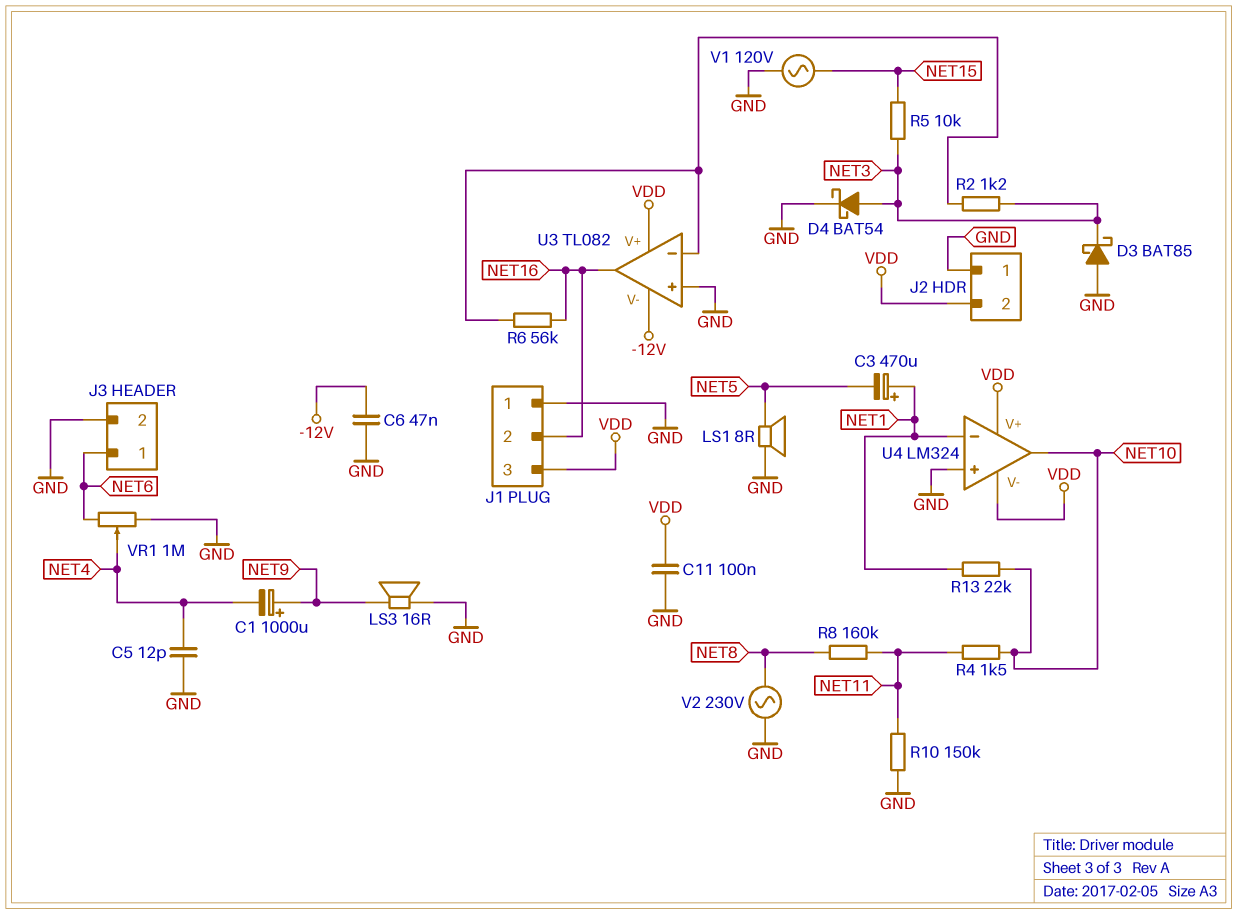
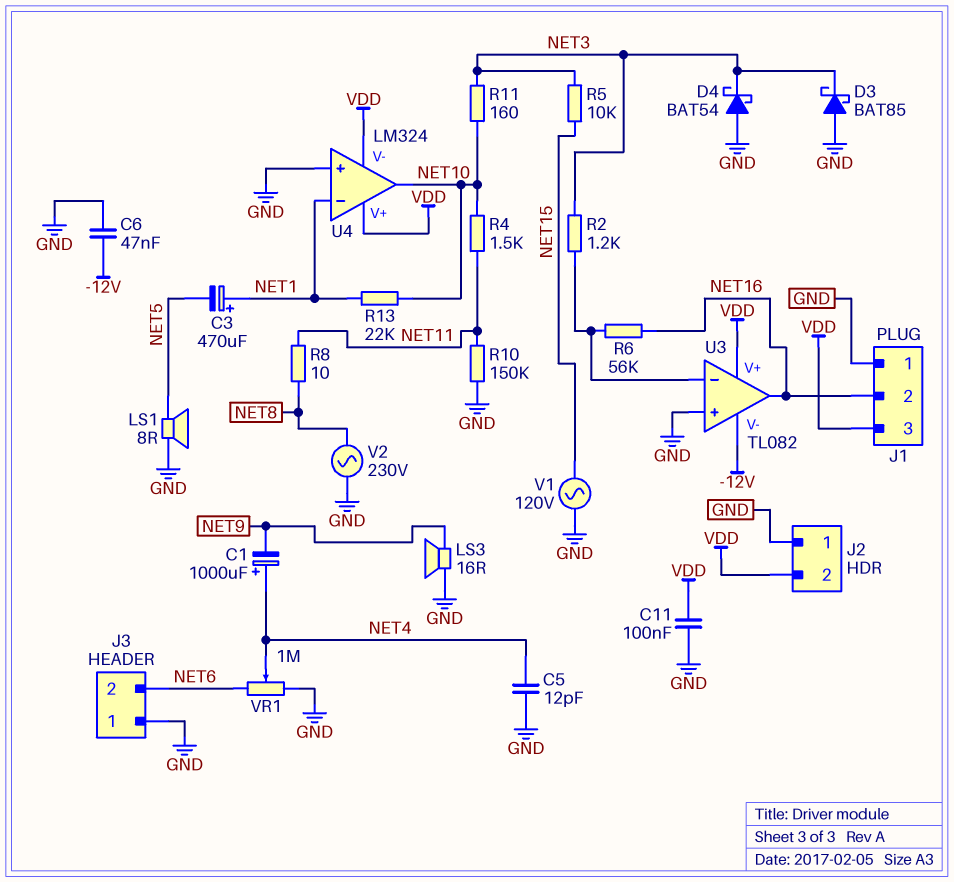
C1: 1000uF (plus NET9, minus NET4) -> 1000uF (plus NET4, minus NET9)
D4: schottky BAT54 (A NET3, K GND) -> schottky BAT54 (A GND, K NET3)
J3 pin 1: NET6 -> GND
J3 pin 2: GND -> NET6
R8: 160k (NET8, NET11) -> 10 (NET8, NET11)
R11: none -> 160 (NET3, NET10)

